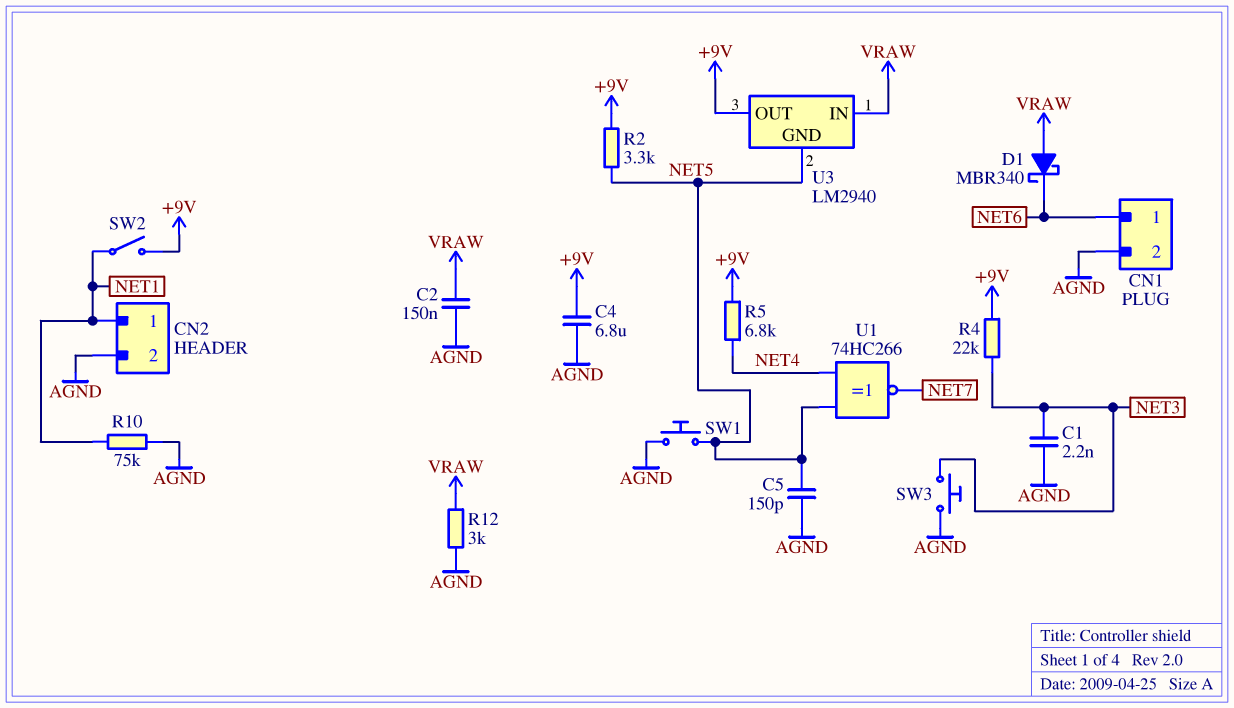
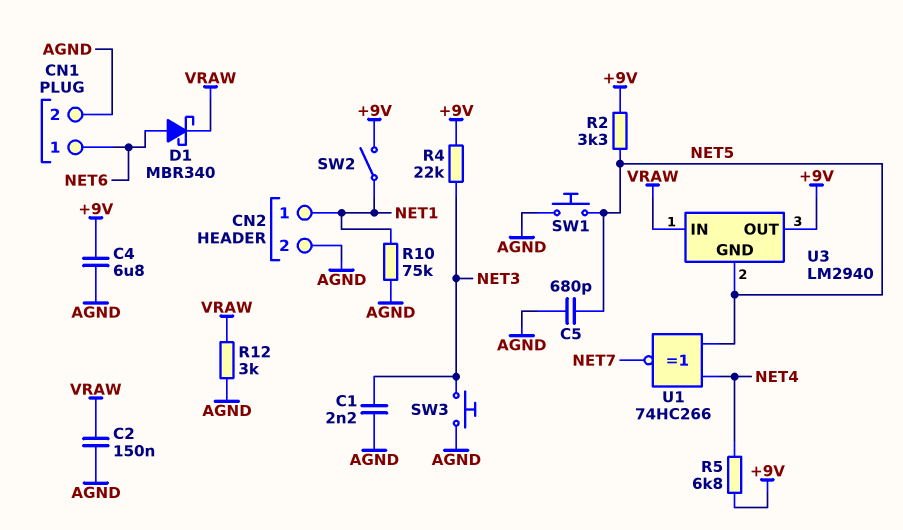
C5: 150pF (AGND, NET5) -> 680pF (AGND, NET5)
D1: schottky MBR340 (A VRAW, K NET6) -> schottky MBR340 (A NET6, K VRAW)

